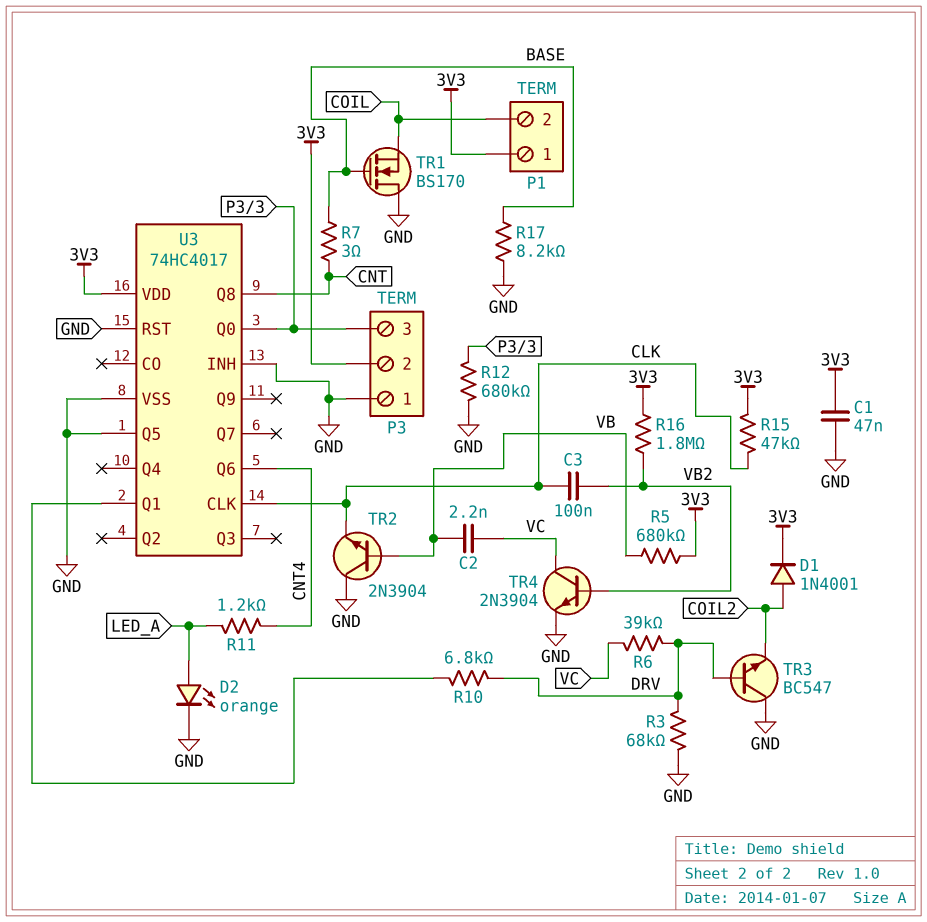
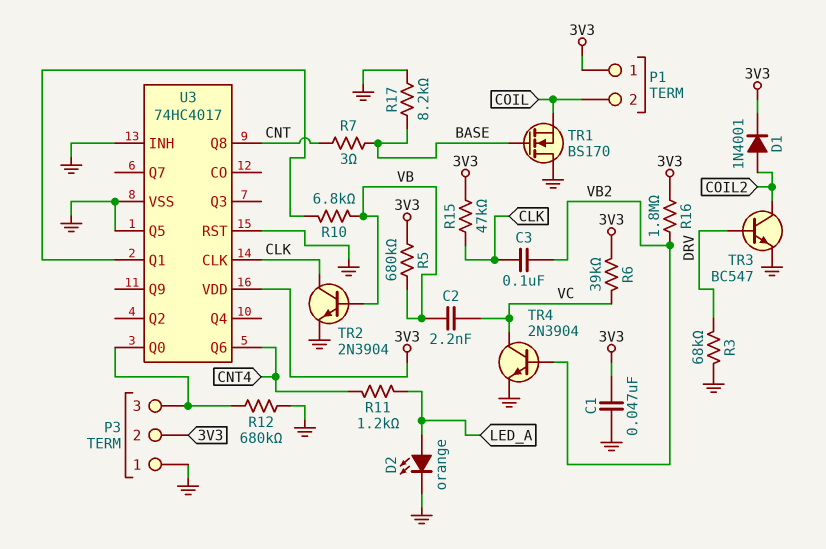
R6: 39k (DRV, VC) -> 39k (3V3, VC)
R10: 6.8k (DRV, U3/Q1) -> 6.8k (U3/Q1, VB)
TR2: NPN 2N3904 (B VB, C GND, E CLK) -> NPN 2N3904 (B VB, C CLK, E GND)
TR3: NPN BC547 (B DRV, C GND, E COIL2) -> NPN BC547 (B DRV, C COIL2, E GND)

